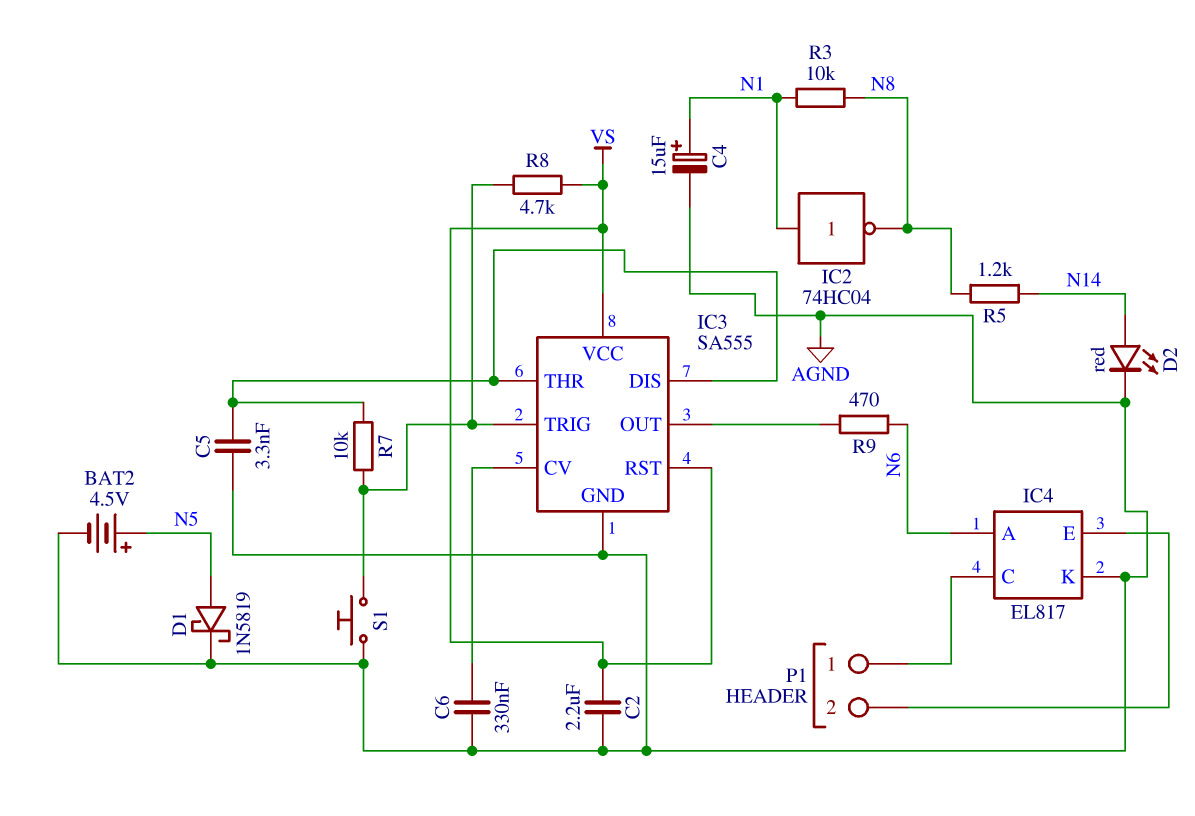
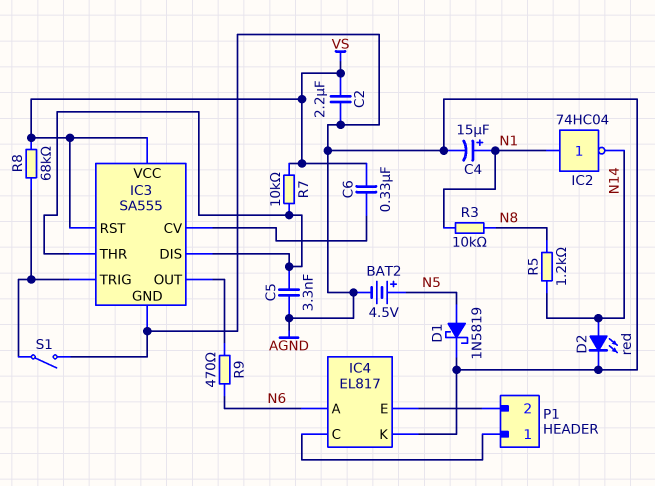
C6: 330nF (AGND, IC3/CV) -> 330nF (IC3/CV, VS)
IC2: NOT 74HC04 (in N1, out N8) -> NOT 74HC04 (in N1, out N14)
R7: 10k (IC3/DIS, IC3/TRIG) -> 10k (IC3/DIS, VS)
R8: 4.7k (IC3/TRIG, VS) -> 68k (IC3/TRIG, VS)
S1: button (AGND, IC3/TRIG) -> switch (AGND, IC3/TRIG)

